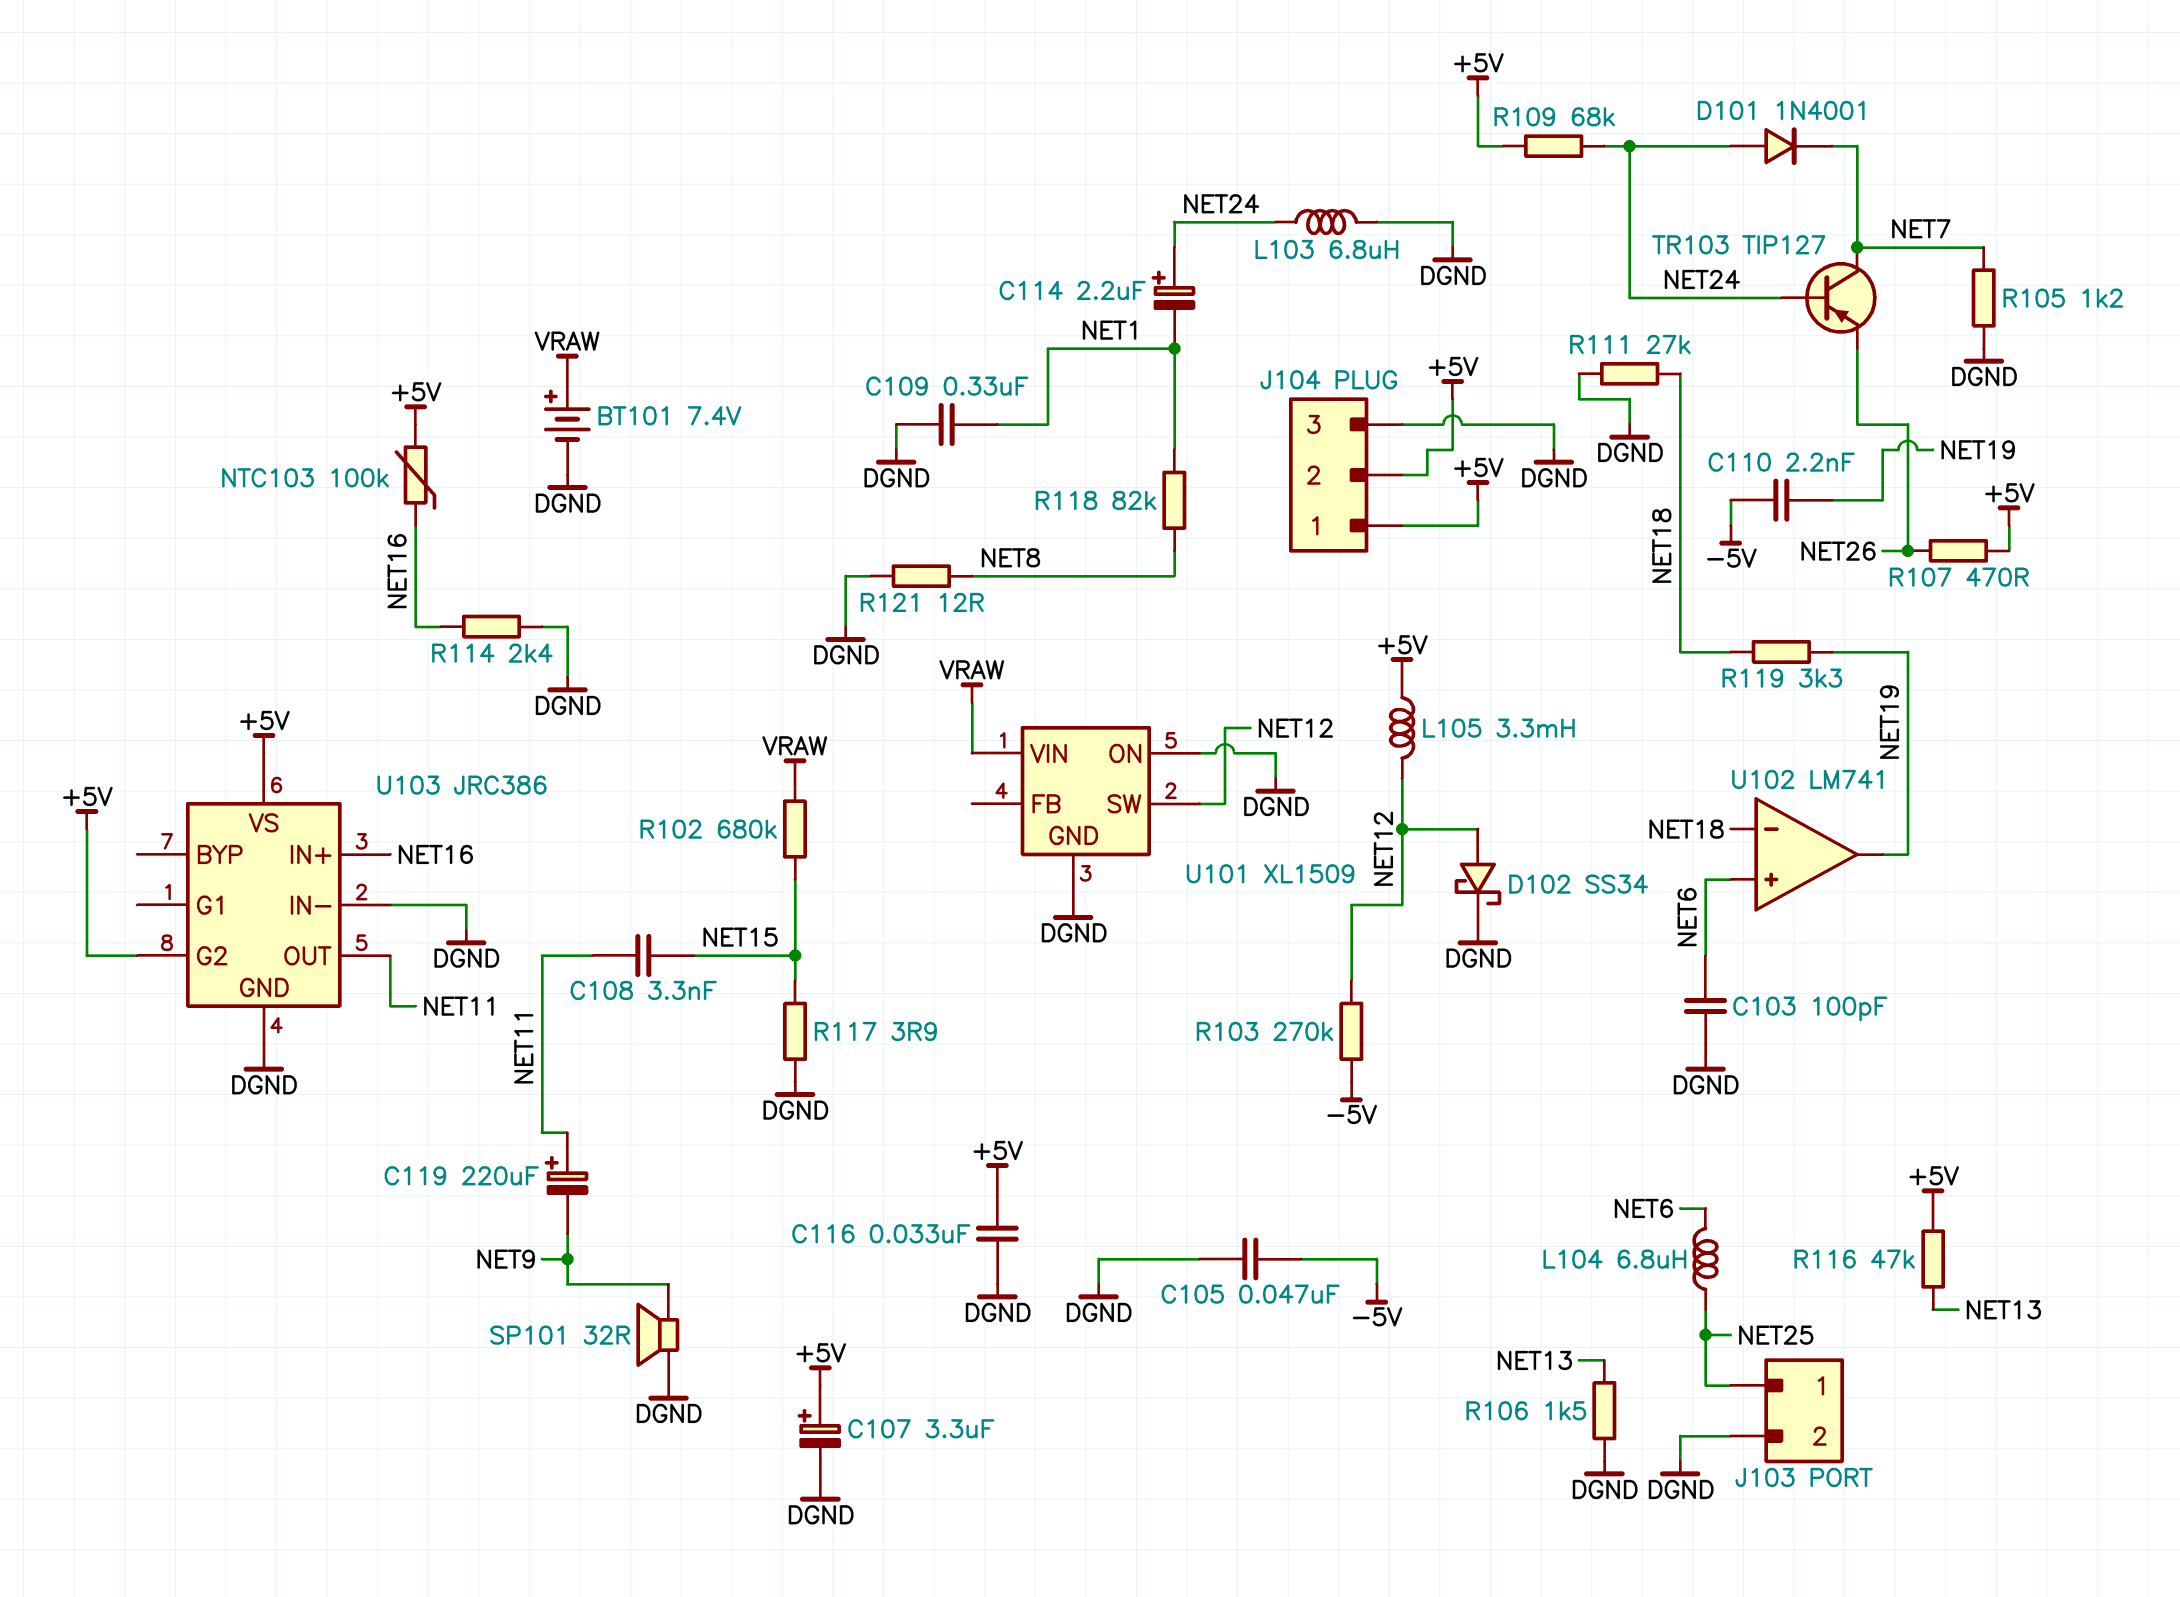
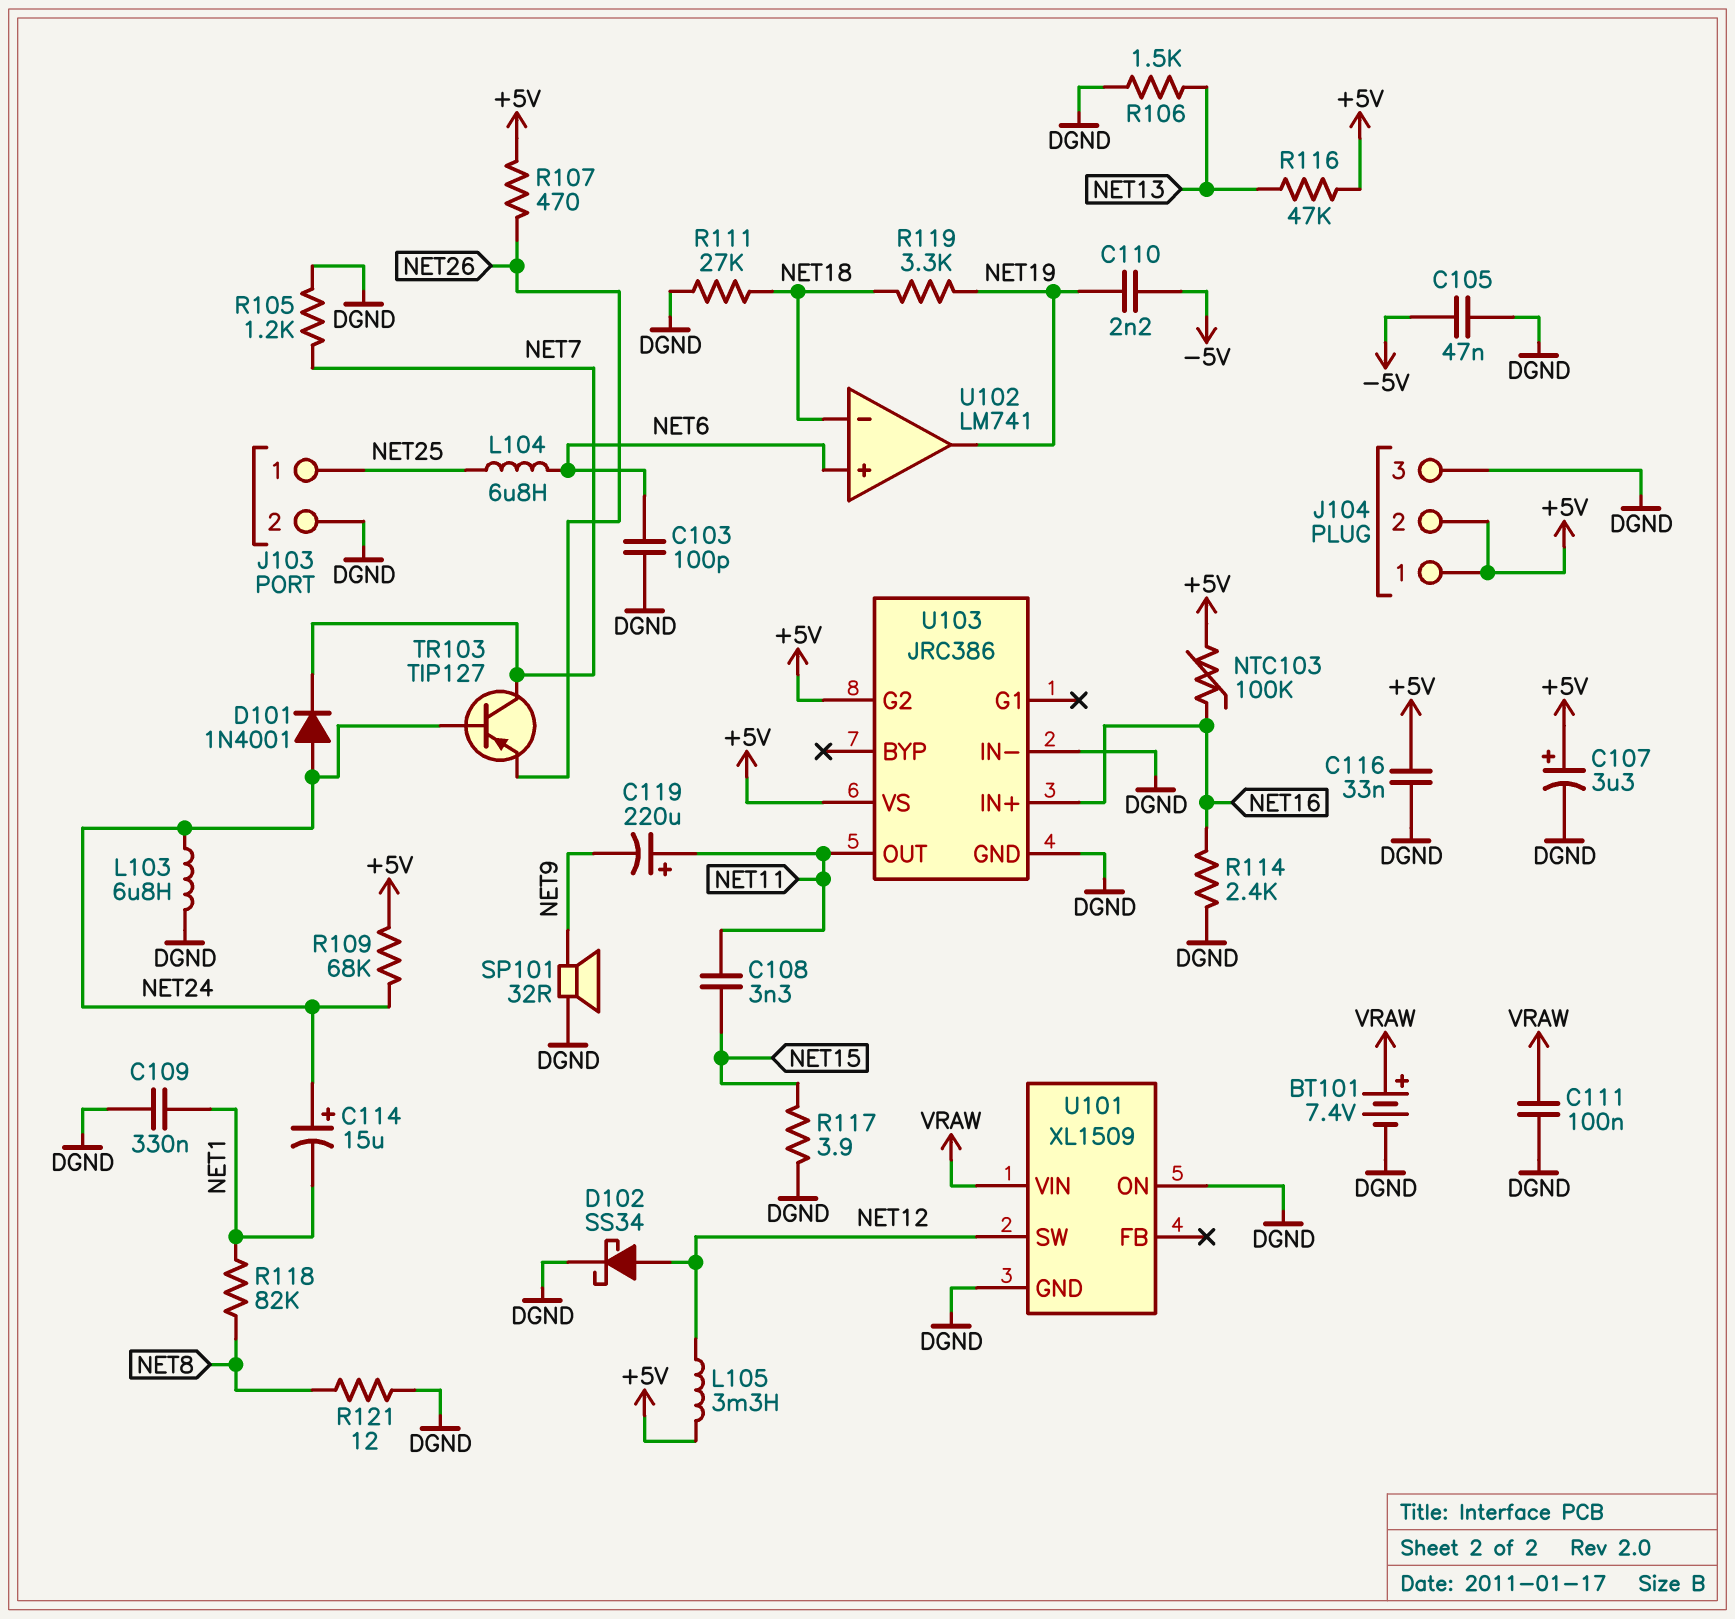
C111: none -> 100nF (DGND, VRAW)
C114: 2.2uF (plus NET24, minus NET1) -> 15uF (plus NET24, minus NET1)
R102: 680k (NET15, VRAW) -> none
R103: 270k (-5V, NET12) -> none

